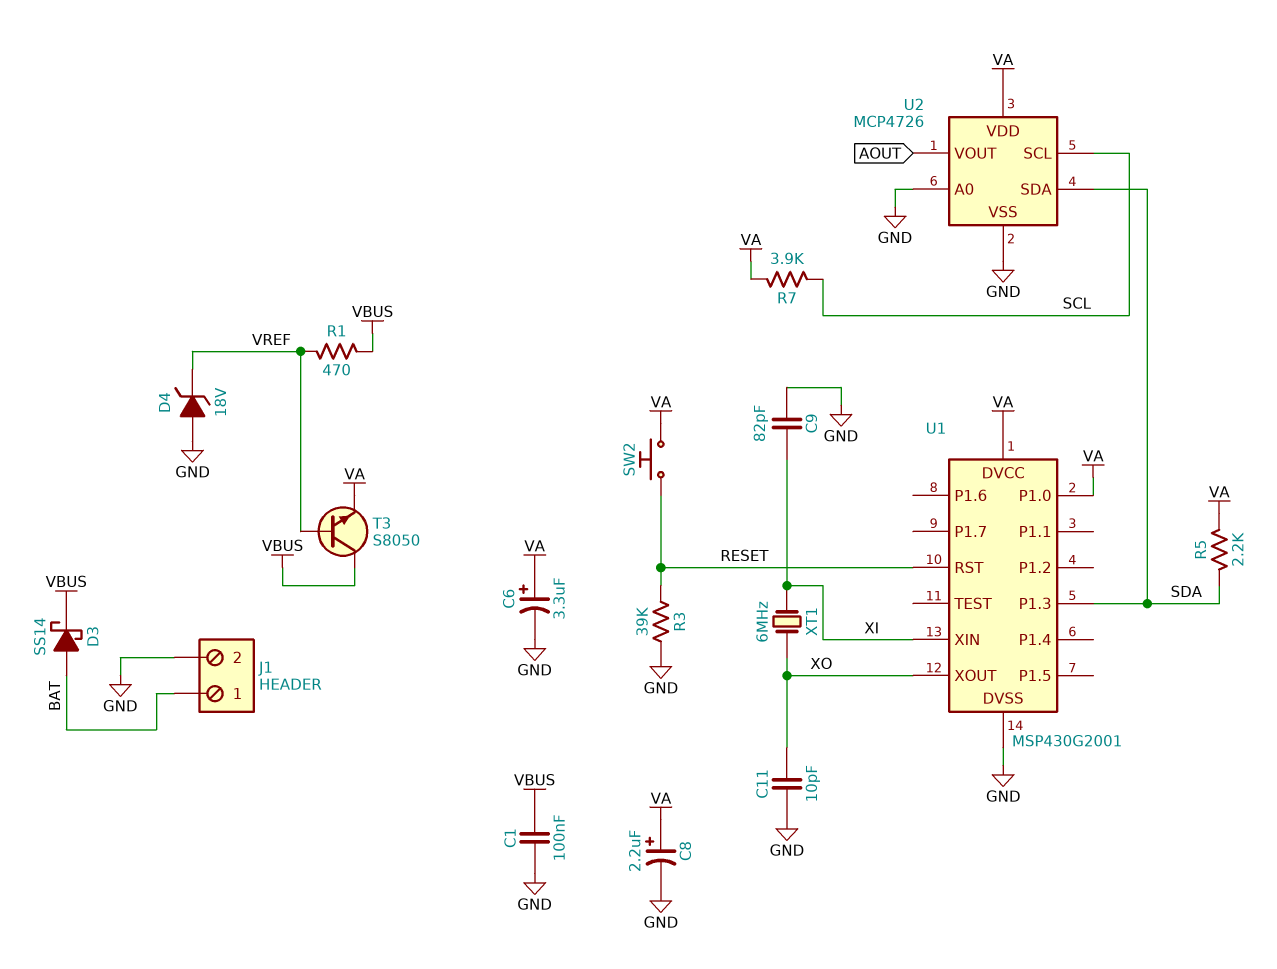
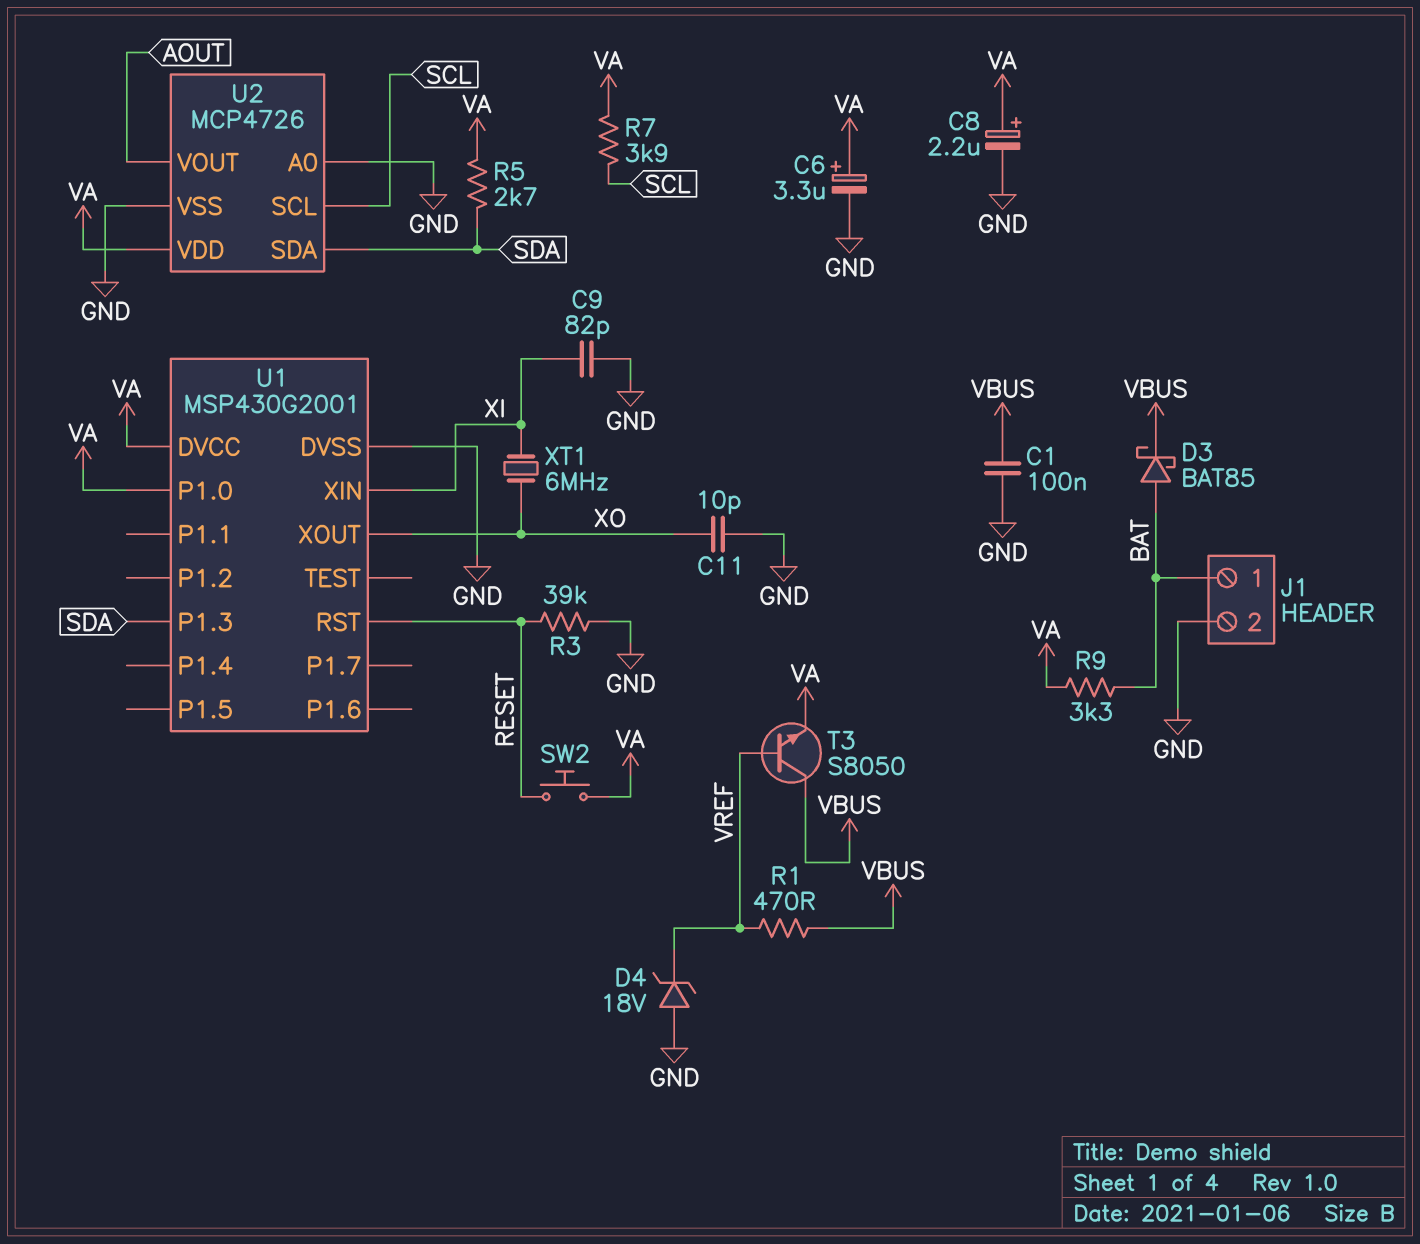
D3: schottky SS14 (A BAT, K VBUS) -> schottky BAT85 (A BAT, K VBUS)
R5: 2.2k (SDA, VA) -> 2.7k (SDA, VA)
R9: none -> 3.3k (BAT, VA)

